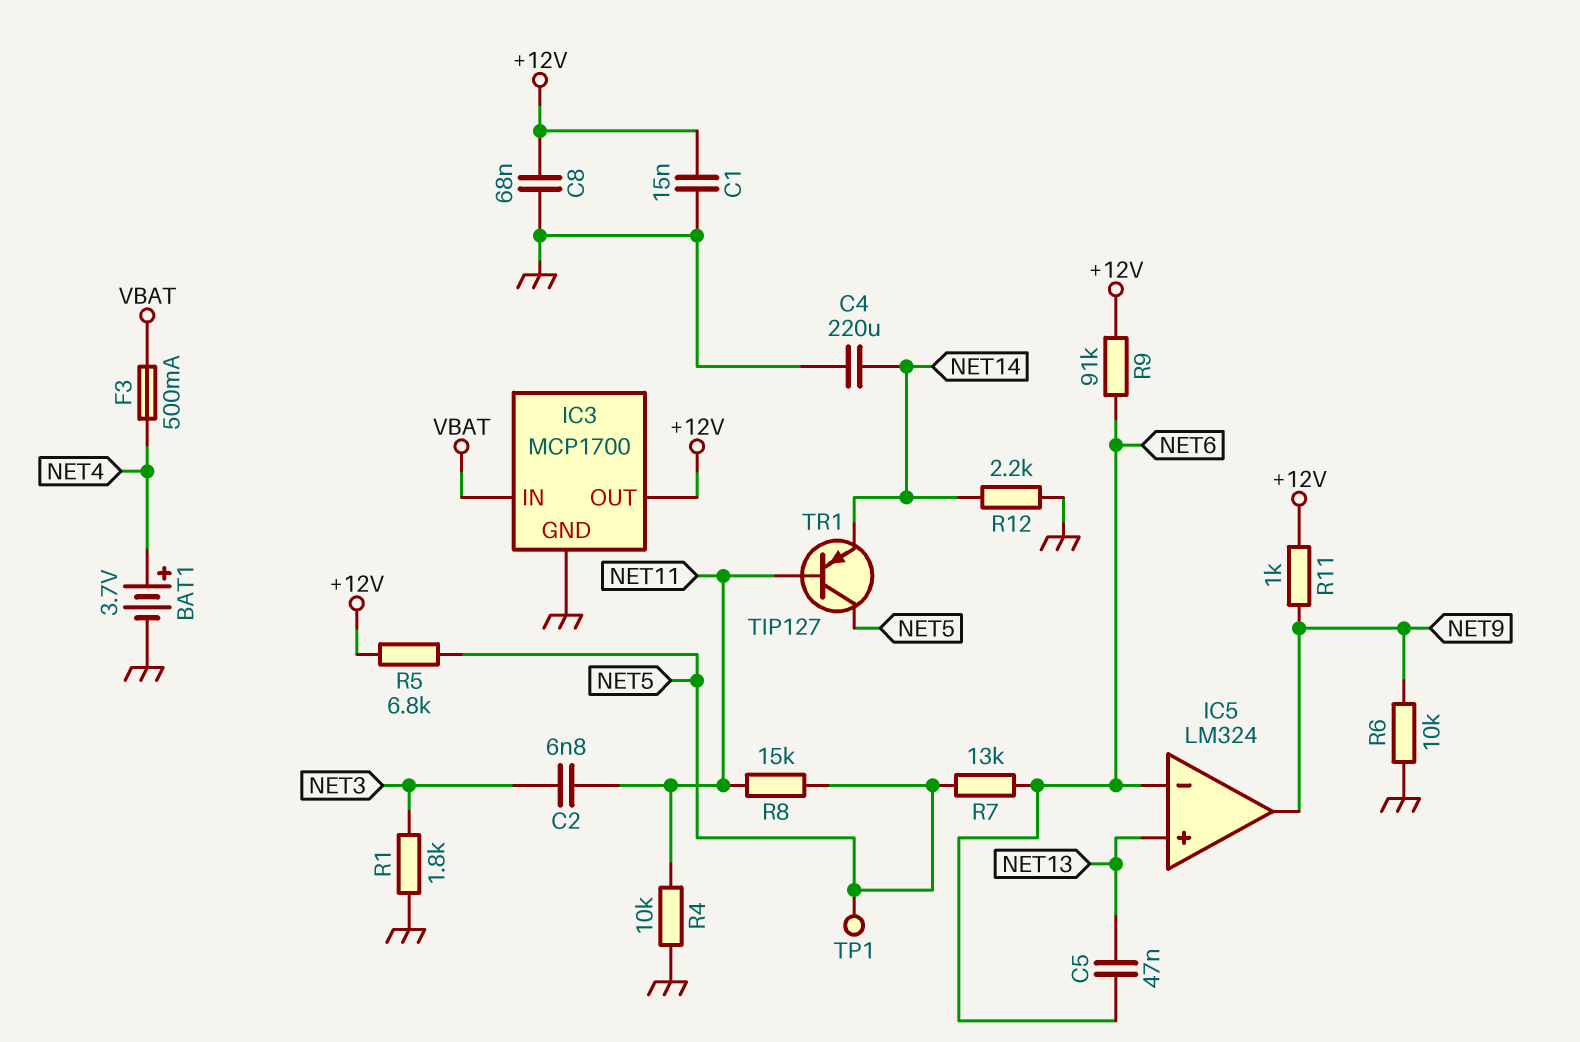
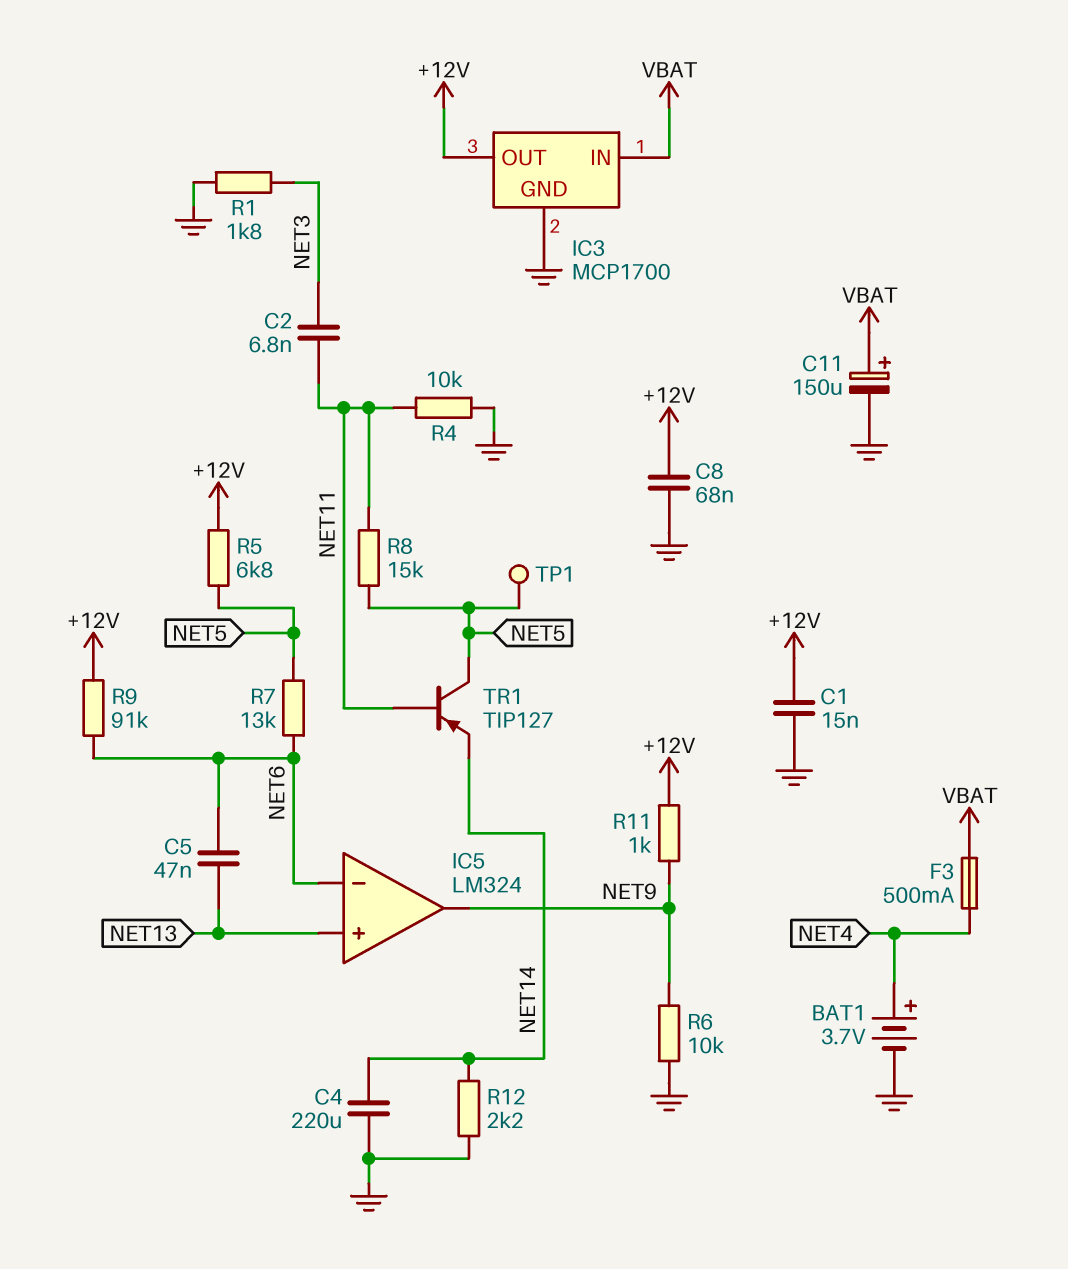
C11: none -> 150uF (plus VBAT, minus GND)

